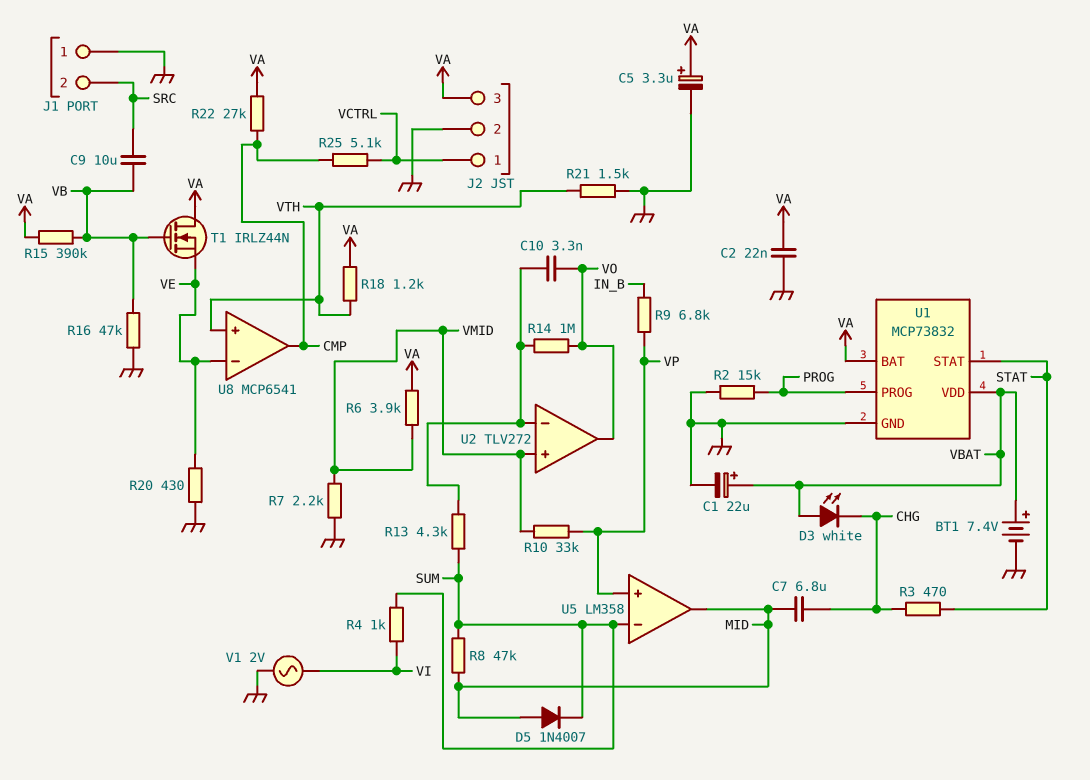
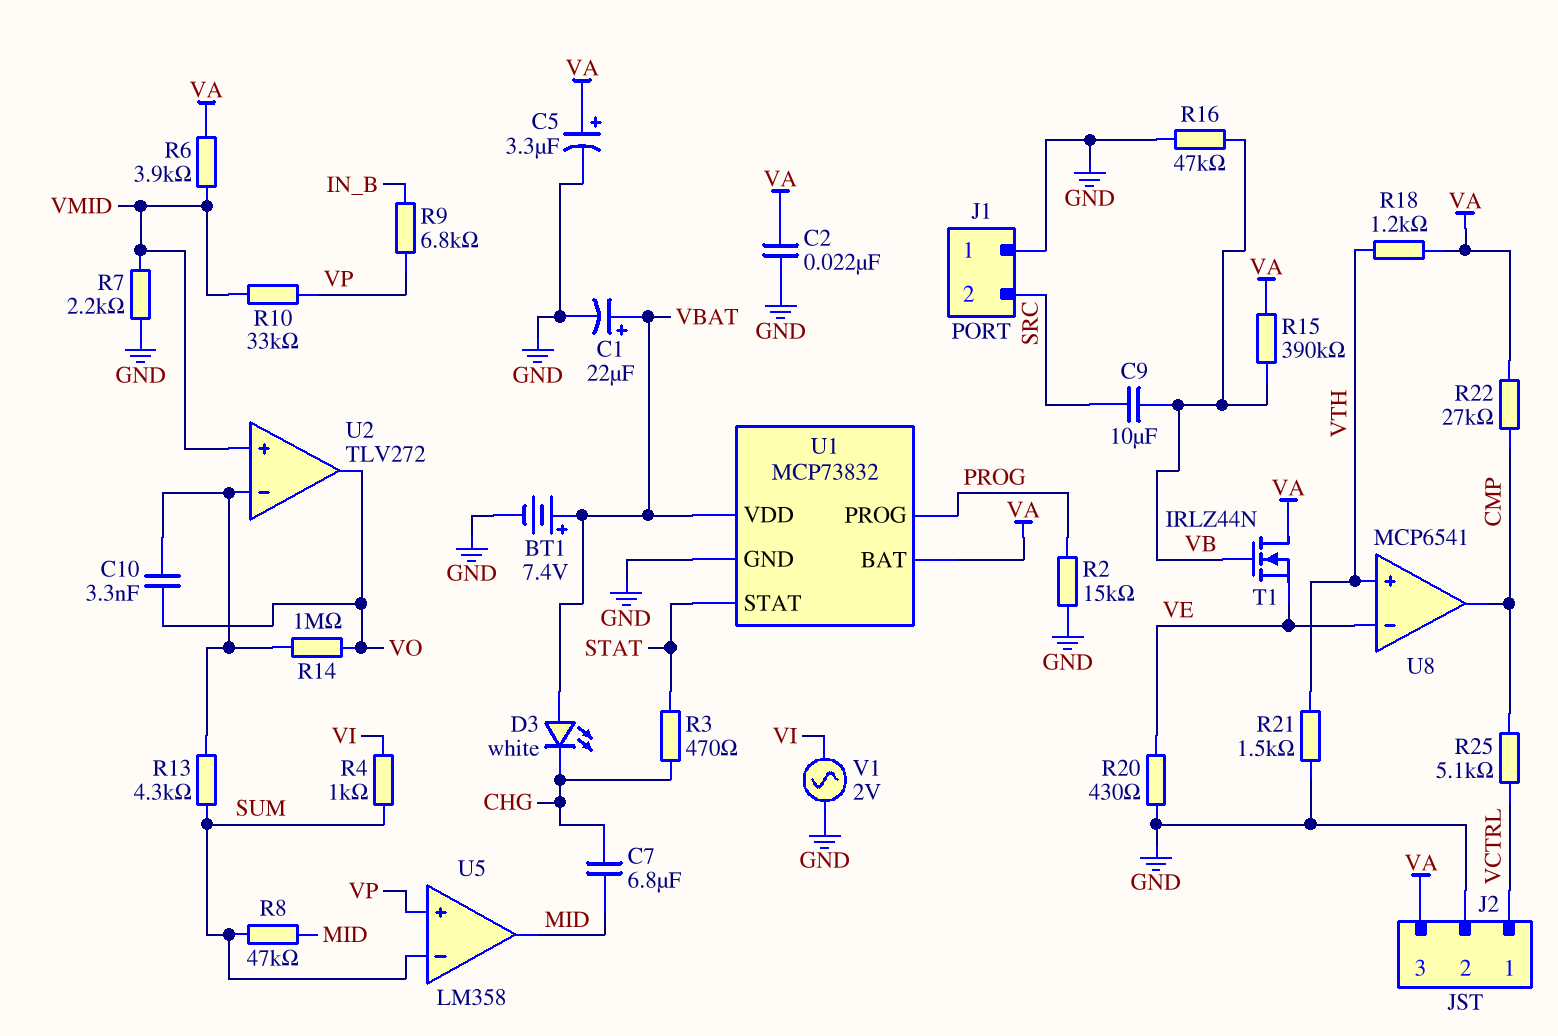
D5: diode 1N4007 (A MID, K SUM) -> none

